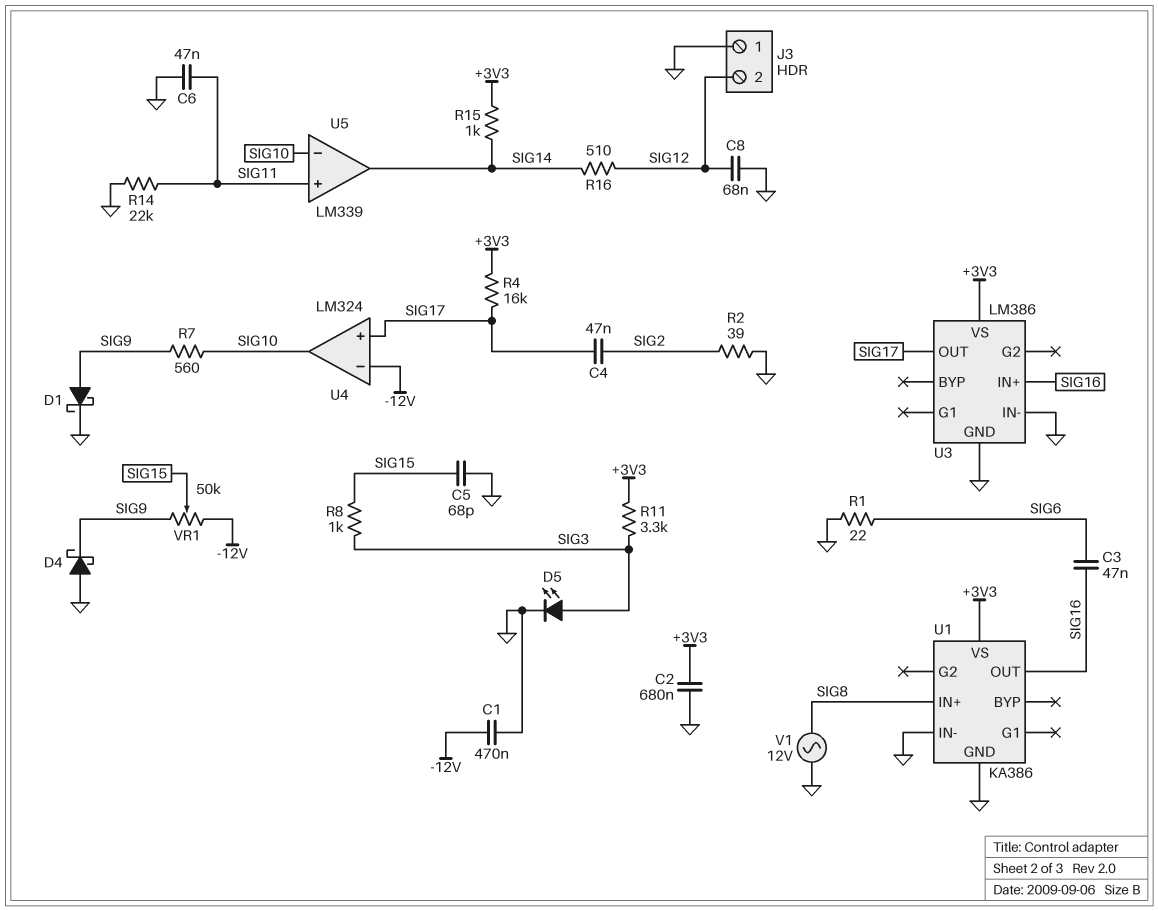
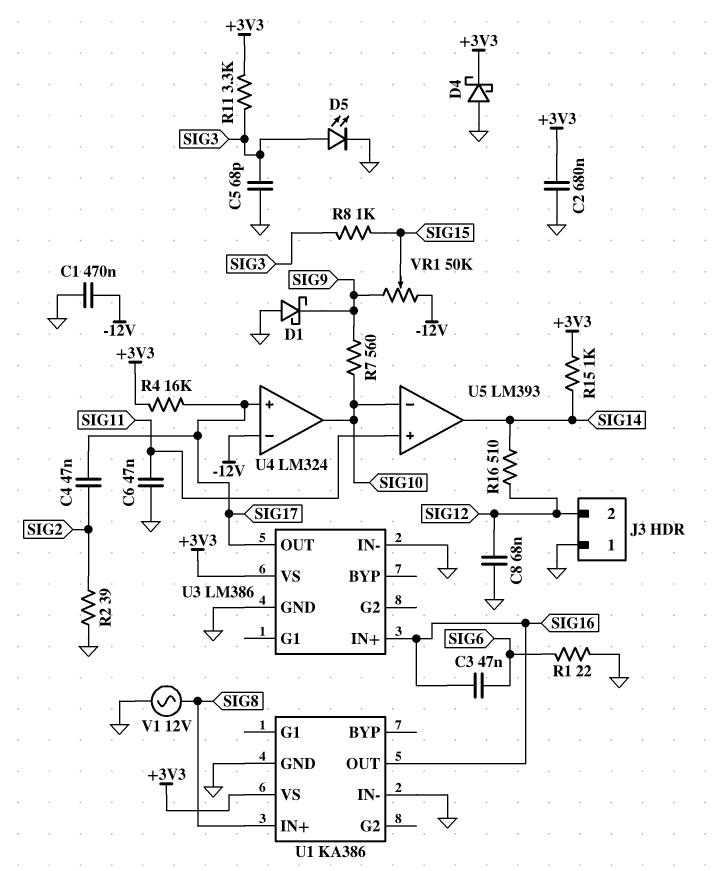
C5: 68pF (GND, SIG15) -> 68pF (GND, SIG3)
D1: schottky (A SIG9, K GND) -> schottky (A GND, K SIG9)
D4: schottky (A GND, K SIG9) -> schottky (A GND, K +3V3)
R14: 22k (GND, SIG11) -> none
U5: LM339 -> LM393

